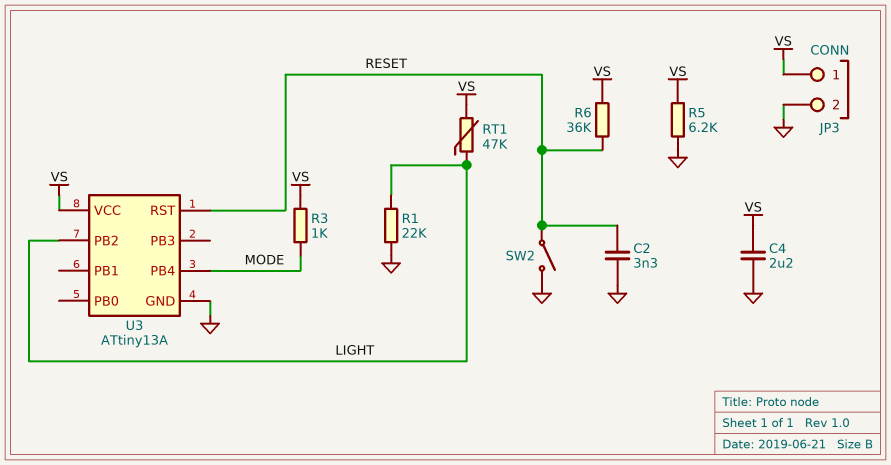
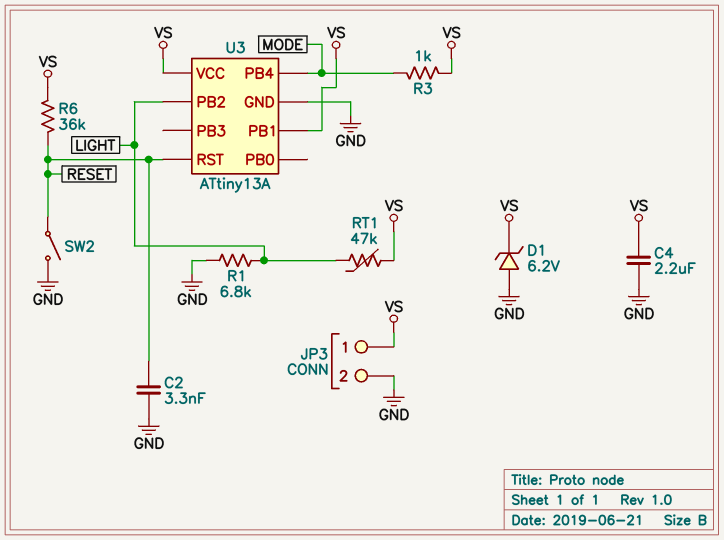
D1: none -> zener 6.2V (A GND, K VS)
R1: 22k (GND, LIGHT) -> 6.8k (GND, LIGHT)
R5: 6.2k (GND, VS) -> none
U3 pin PB1: none -> VS

